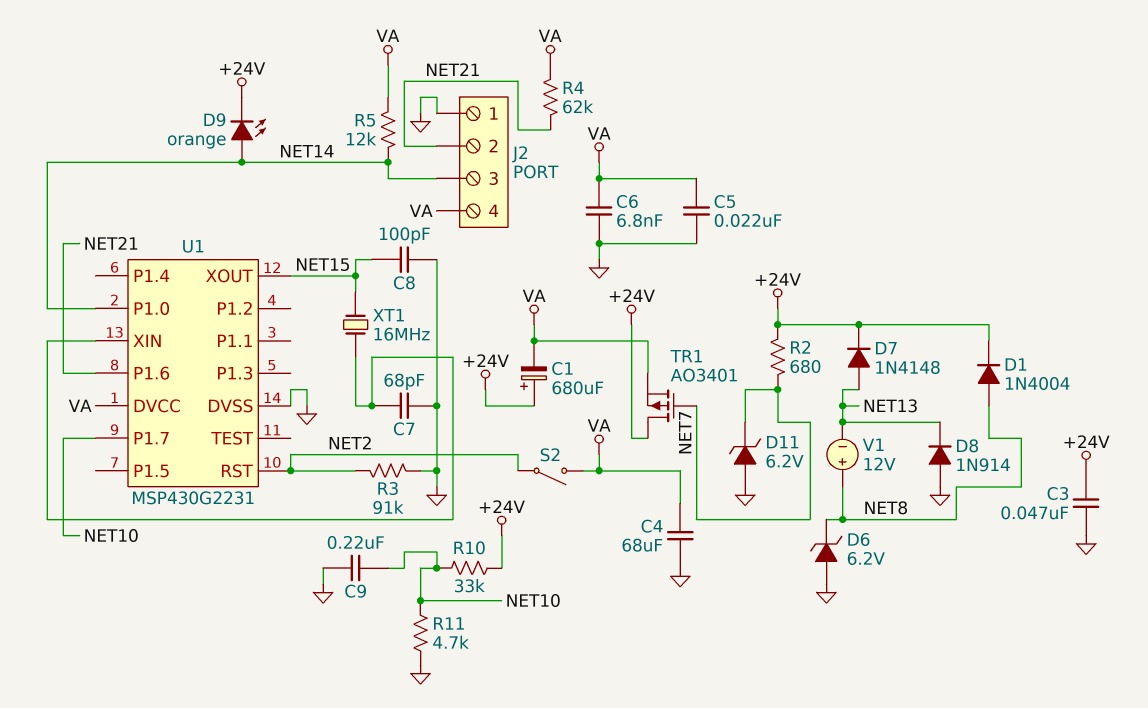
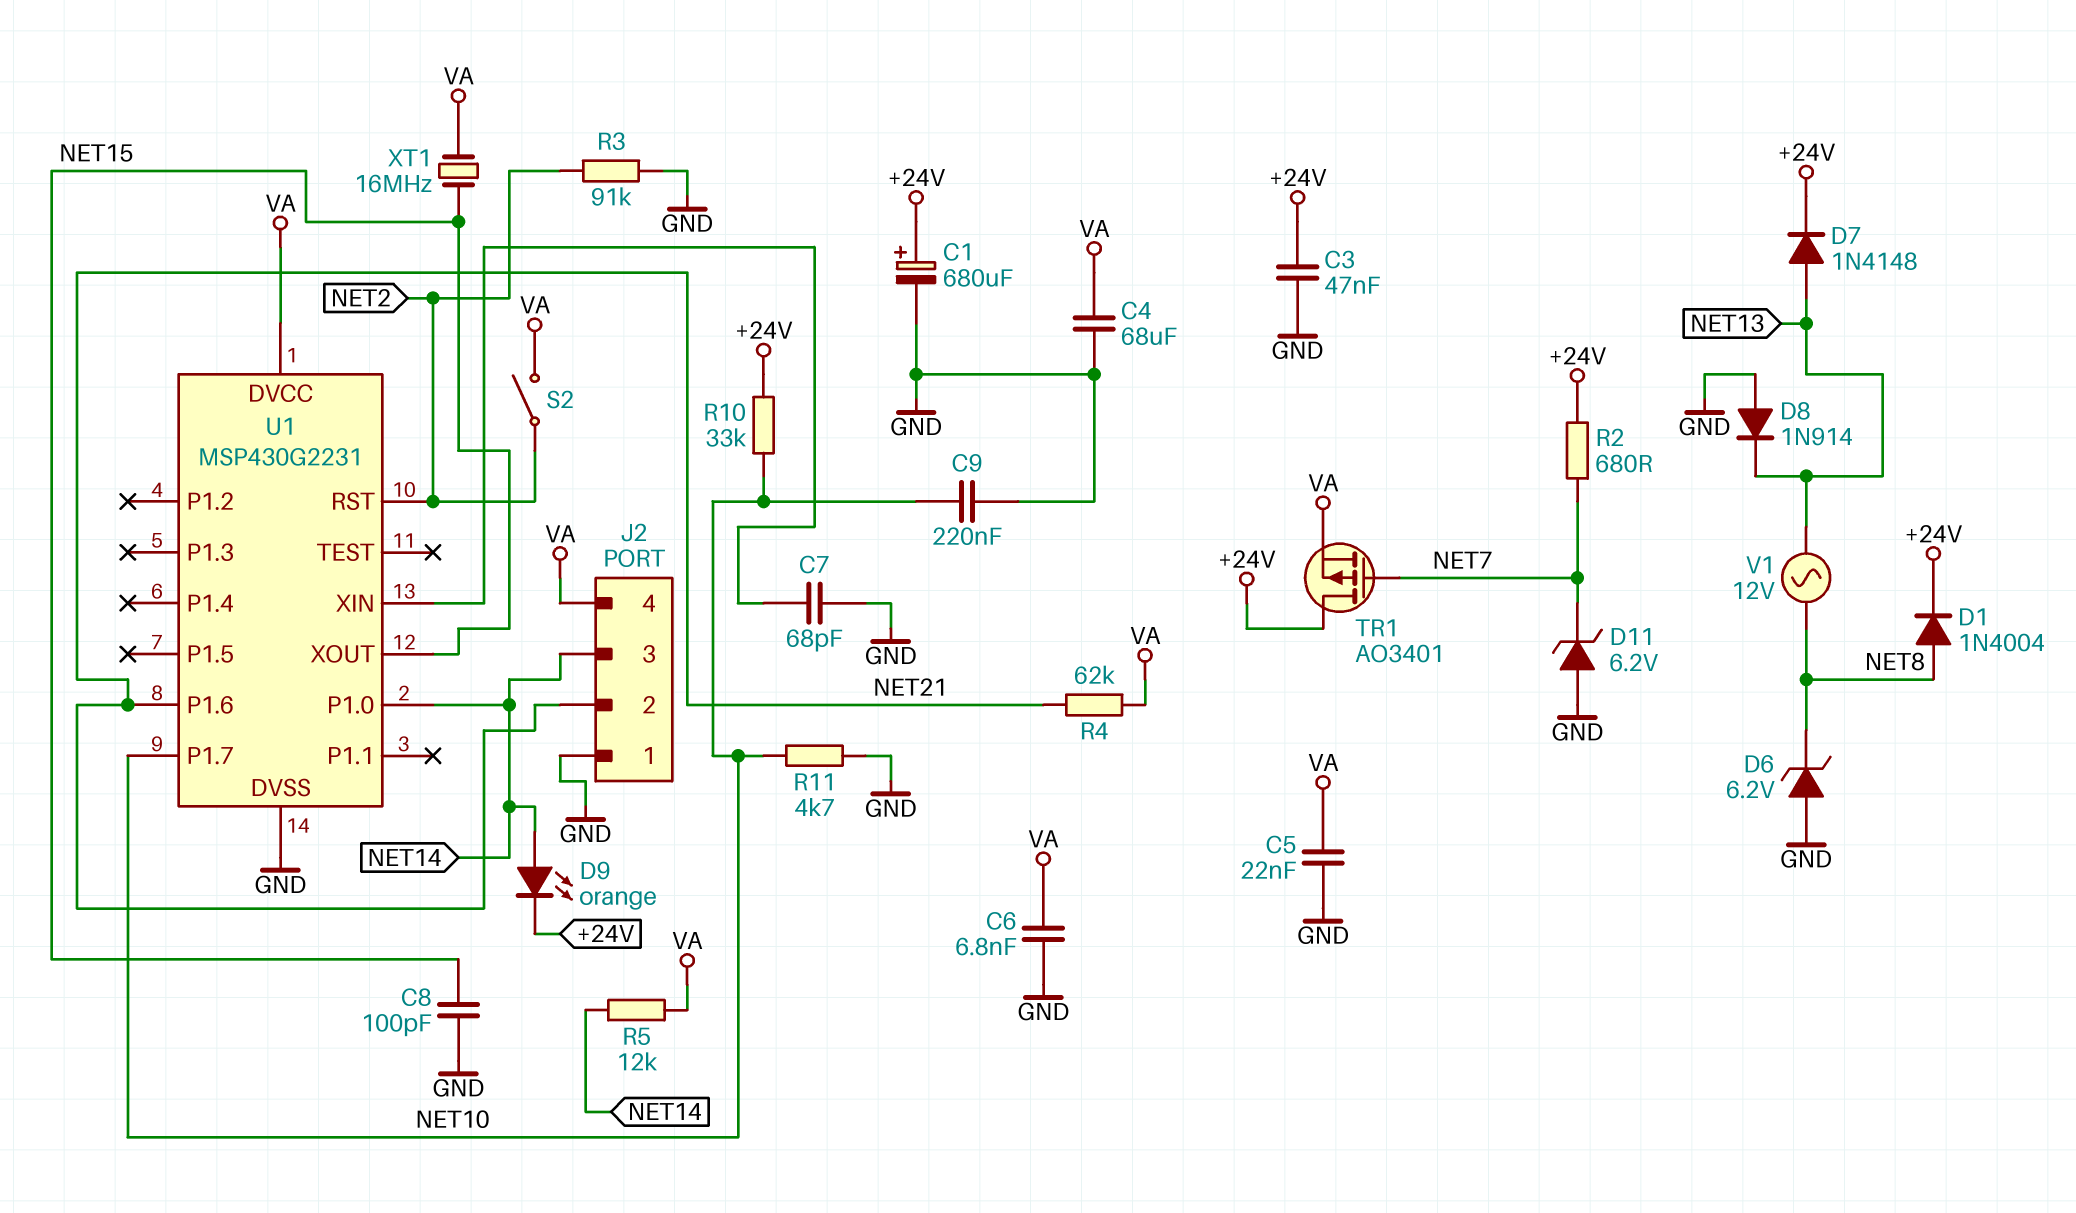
C1: 680uF (plus +24V, minus VA) -> 680uF (plus +24V, minus GND)
V1: 12V (plus NET8, minus NET13) -> AC 12V (NET8, NET13)
XT1: 16MHz (NET15, U1/XIN) -> 16MHz (NET15, VA)

